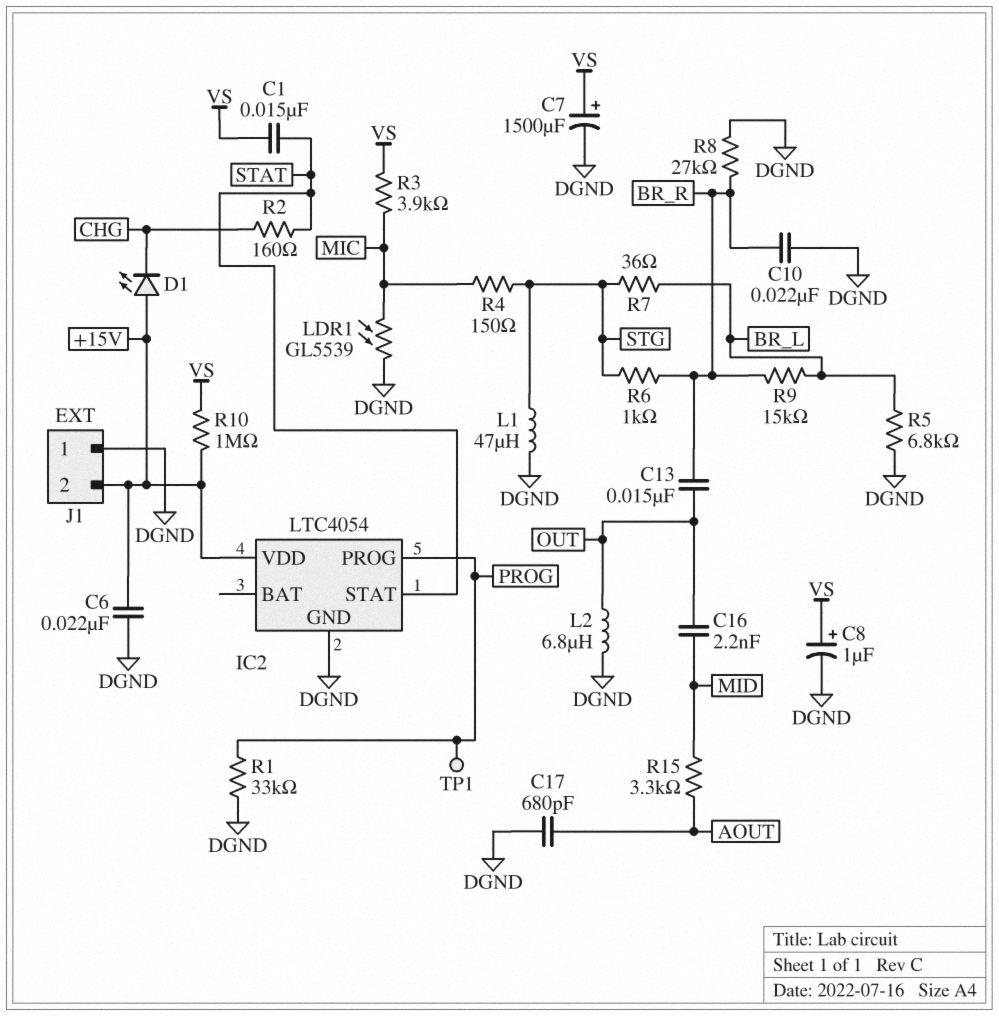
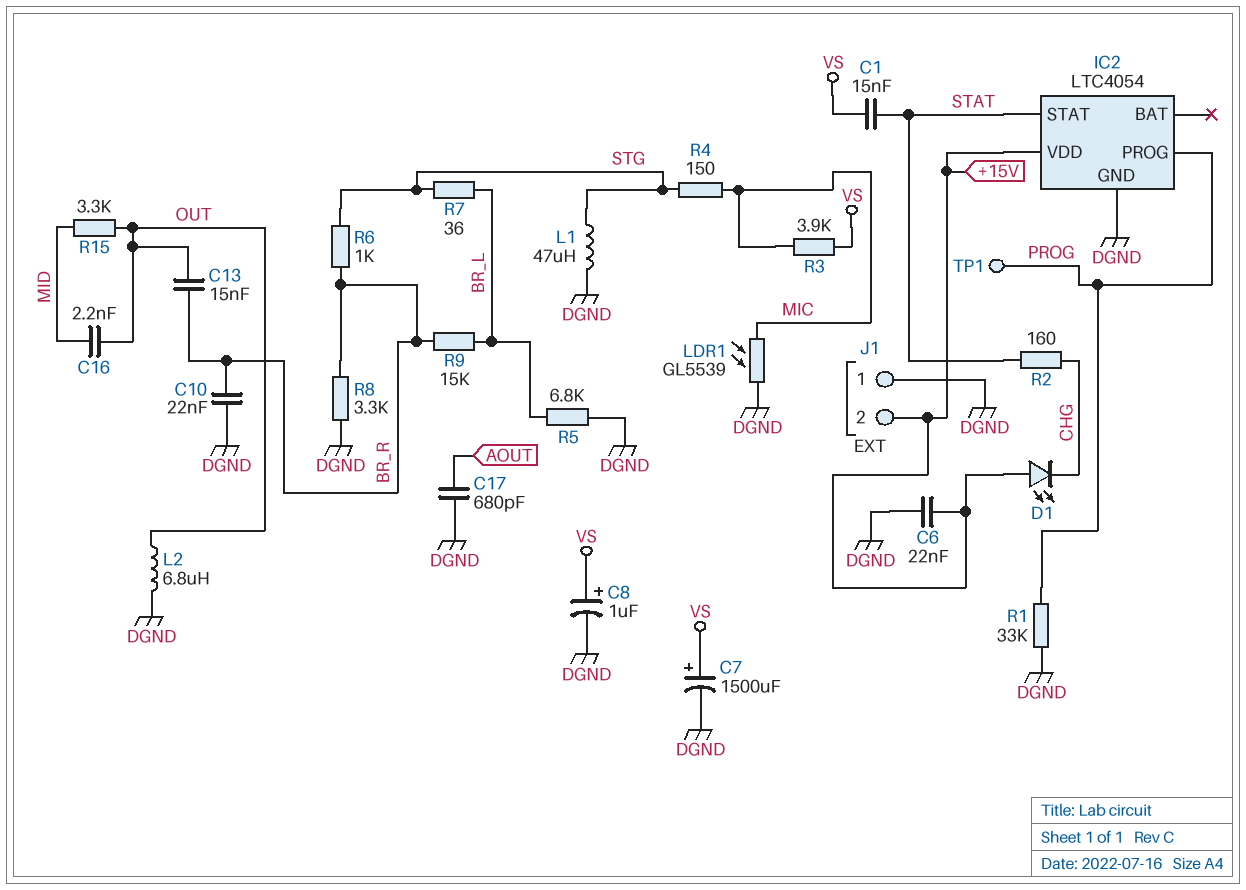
R8: 27k (BR_R, DGND) -> 3.3k (BR_R, DGND)
R10: 1M (+15V, VS) -> none
R15: 3.3k (AOUT, MID) -> 3.3k (MID, OUT)

